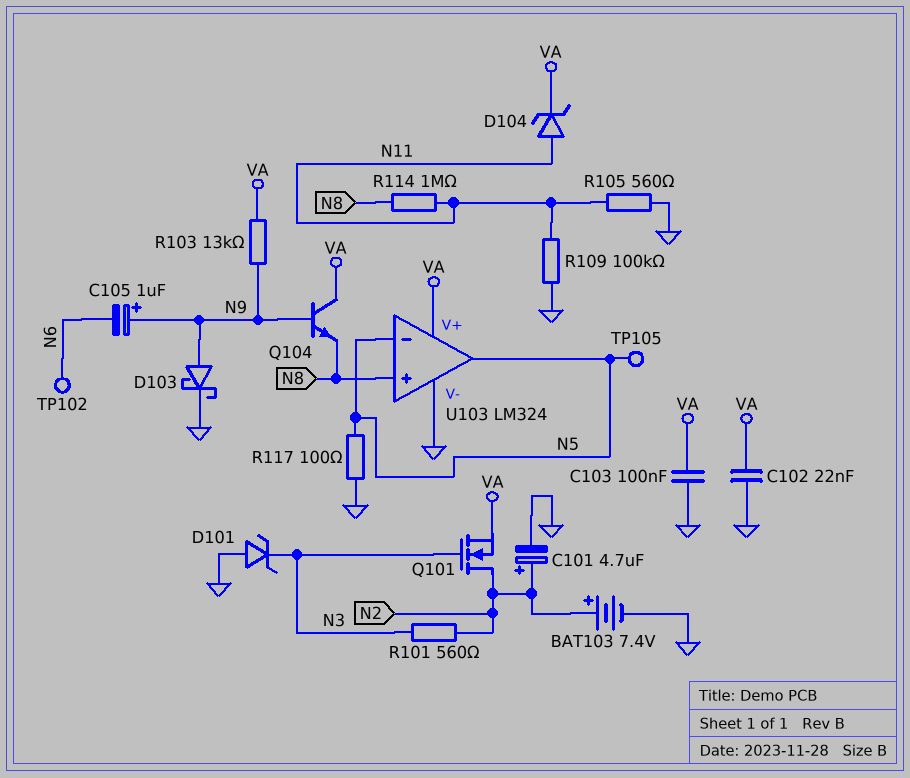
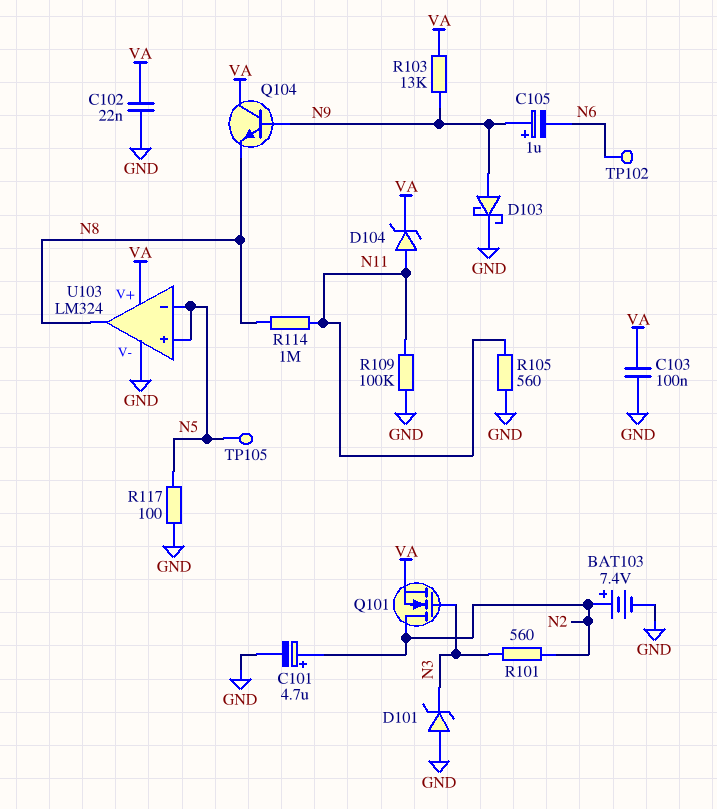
U103 pin in+: N8 -> N5
U103 pin out: N5 -> N8

